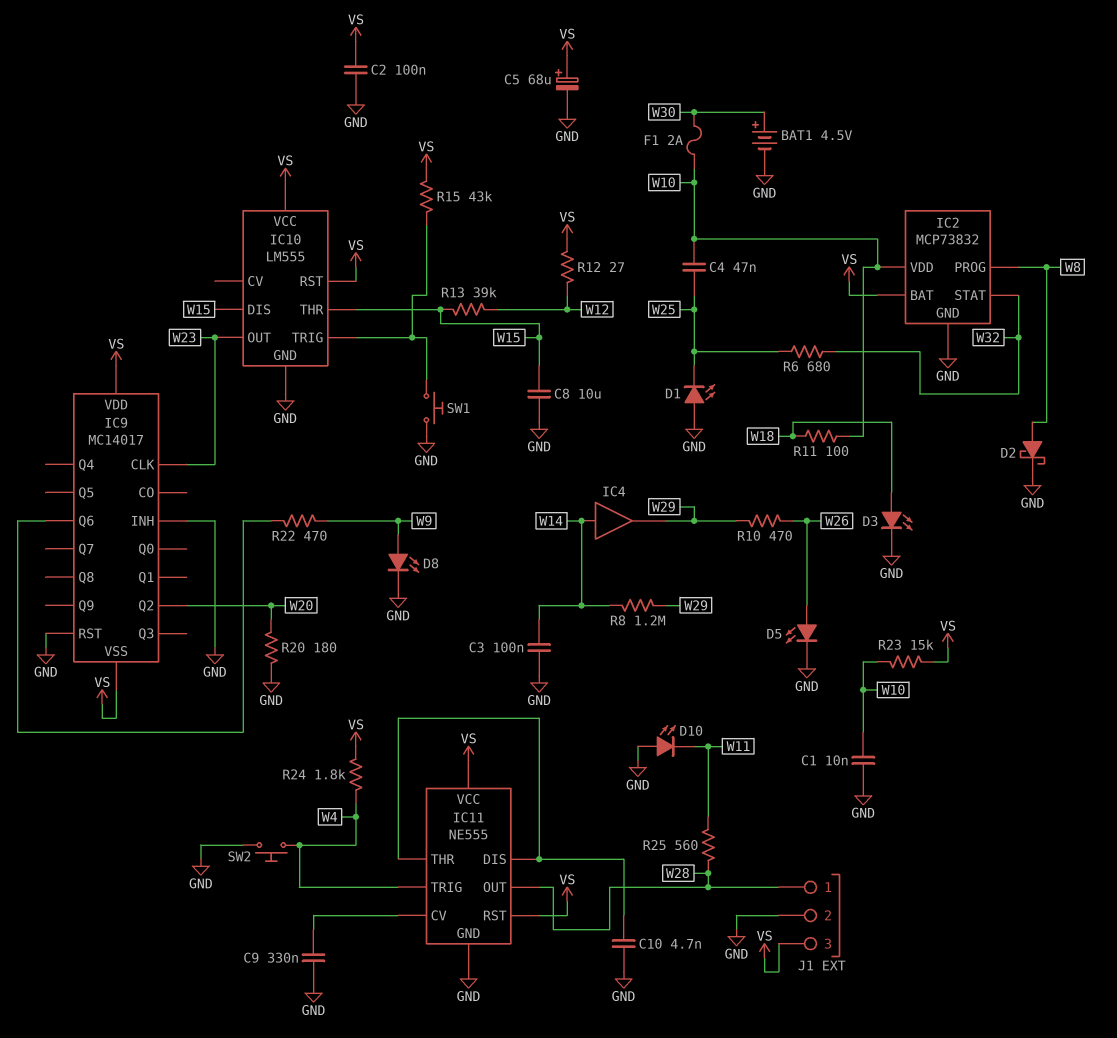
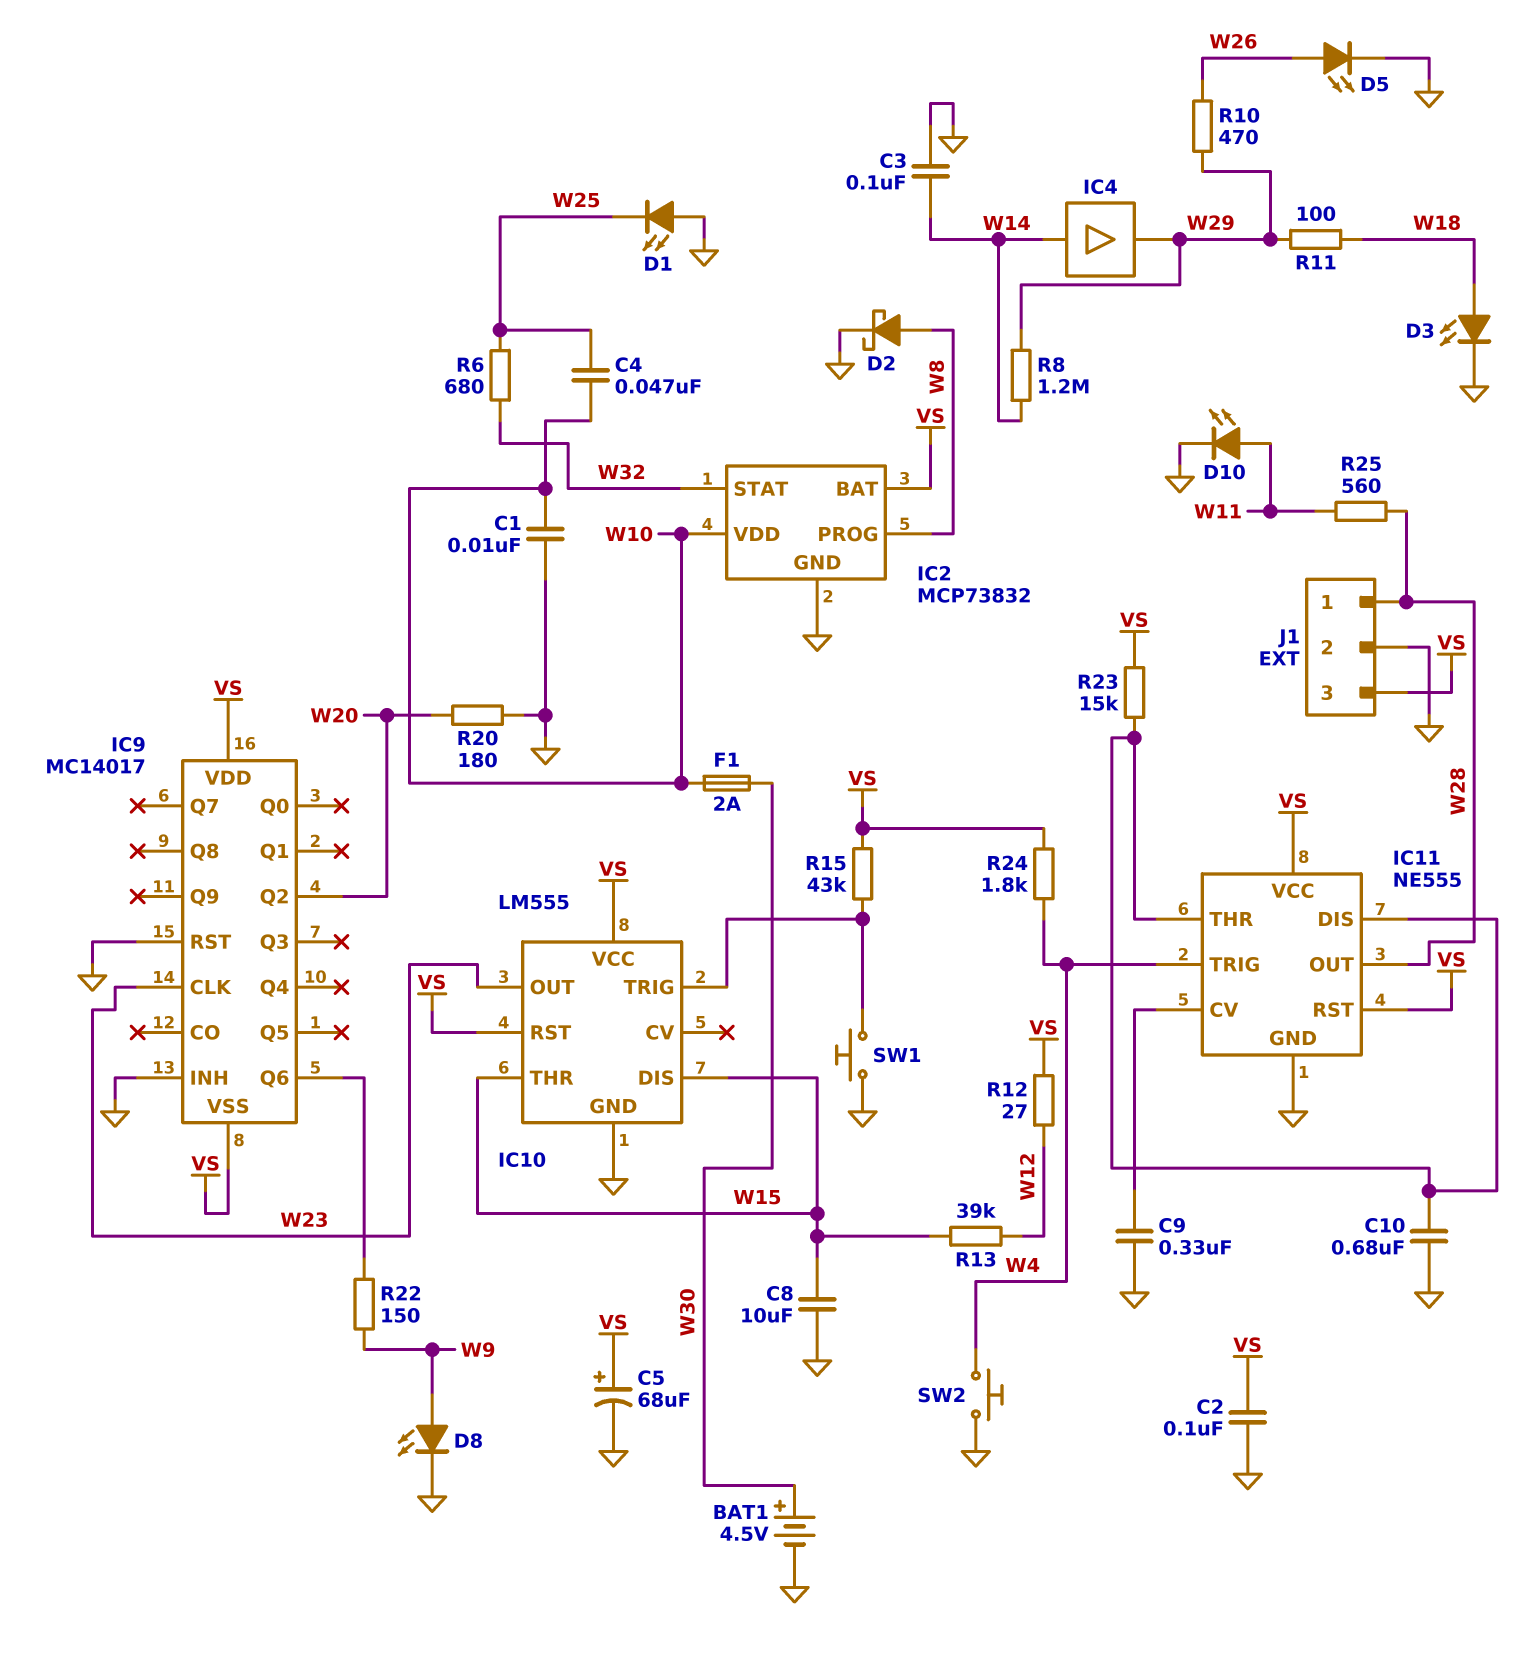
C10: 4.7nF (GND, IC11/DIS) -> 680nF (GND, IC11/DIS)
D10: LED (A GND, K W11) -> LED (A W11, K GND)
R11: 100 (W10, W18) -> 100 (W18, W29)
R22: 470 (IC9/Q6, W9) -> 150 (IC9/Q6, W9)
R23: 15k (VS, W10) -> 15k (IC11/DIS, VS)

